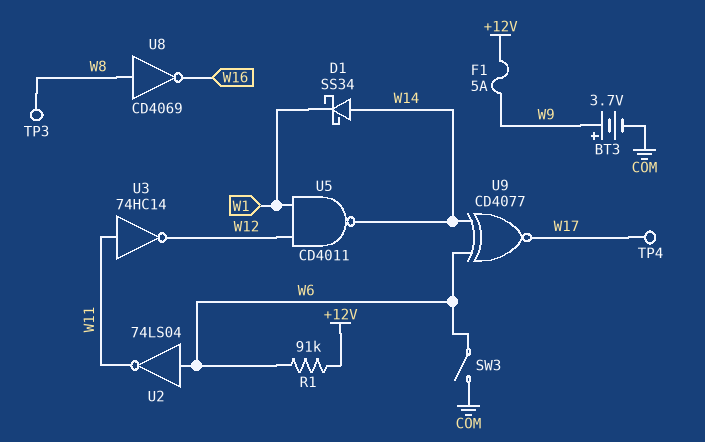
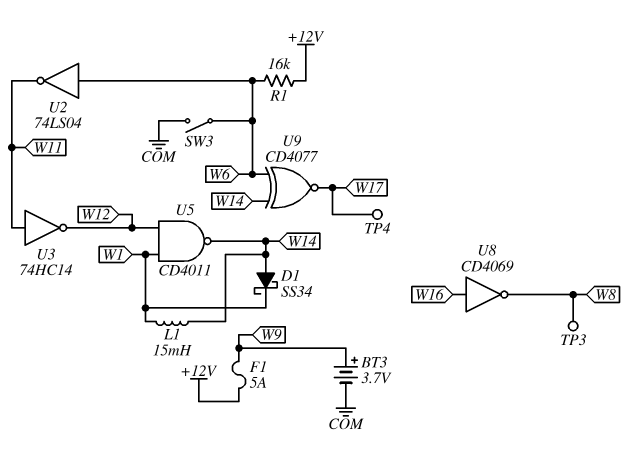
L1: none -> 15mH (W1, W14)
R1: 91k (+12V, W6) -> 16k (+12V, W6)
U8: NOT CD4069 (in W8, out W16) -> NOT CD4069 (in W16, out W8)

